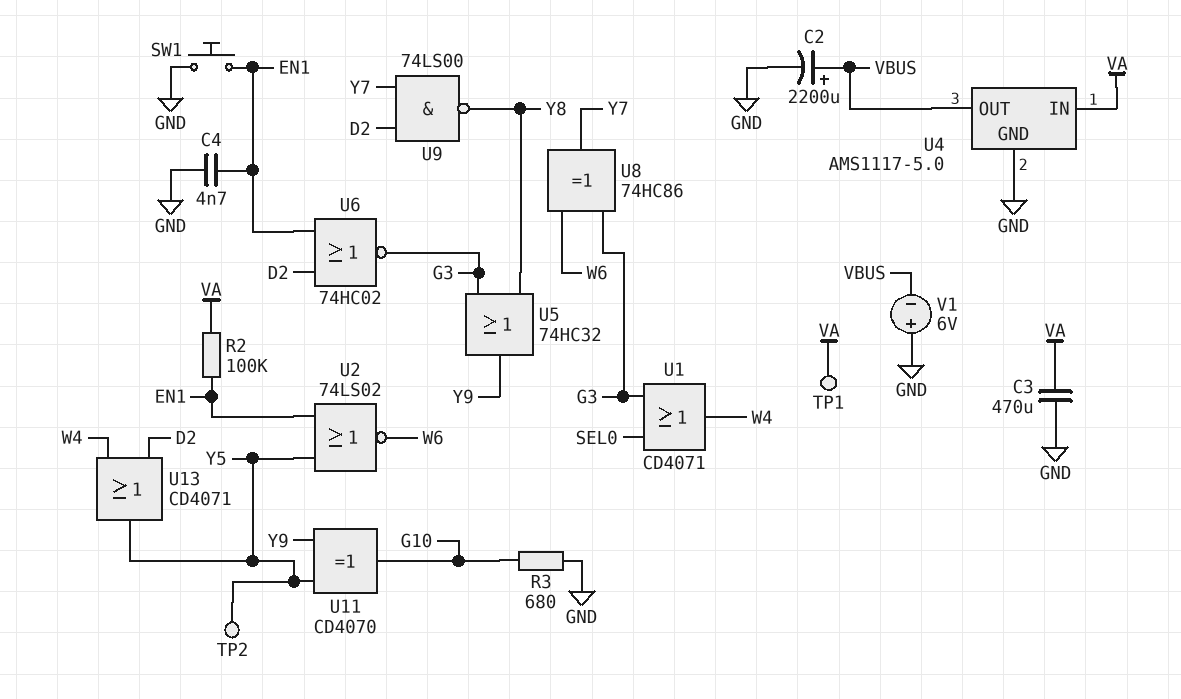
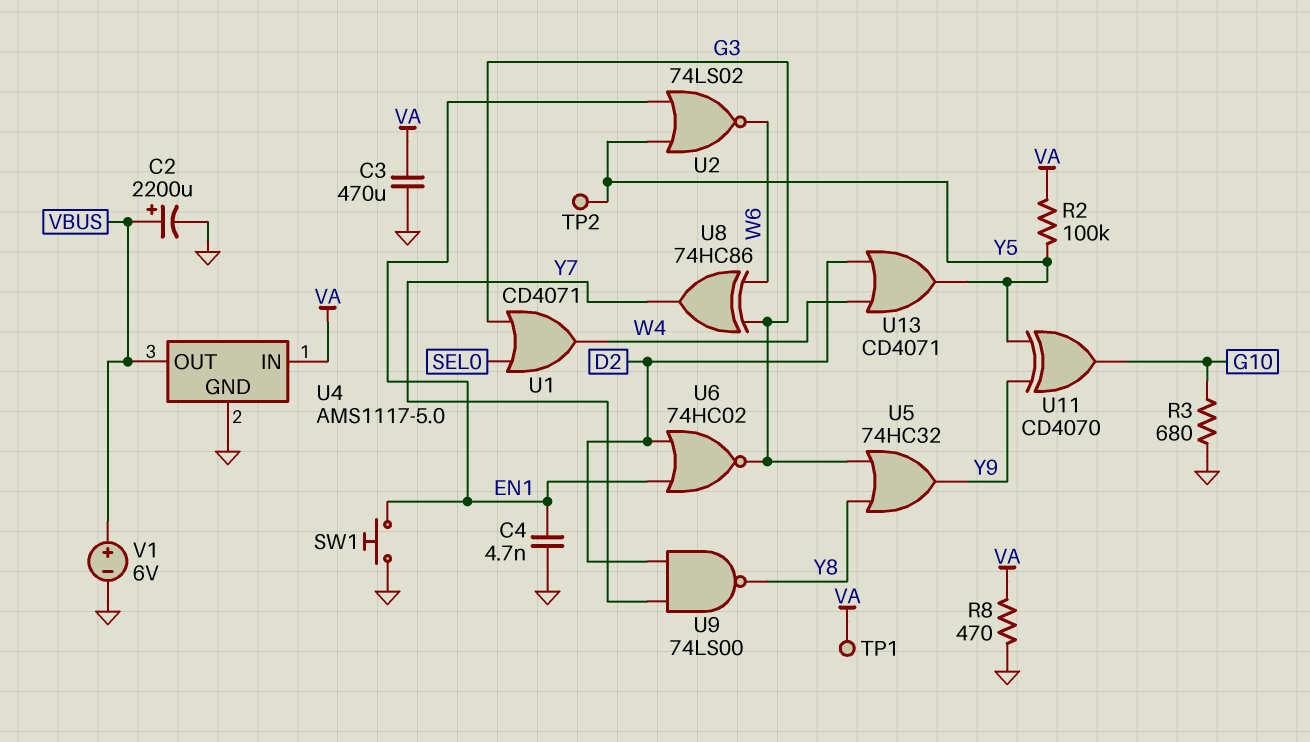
R2: 100k (EN1, VA) -> 100k (VA, Y5)
R8: none -> 470 (GND, VA)
V1: 6V (plus GND, minus VBUS) -> 6V (plus VBUS, minus GND)

